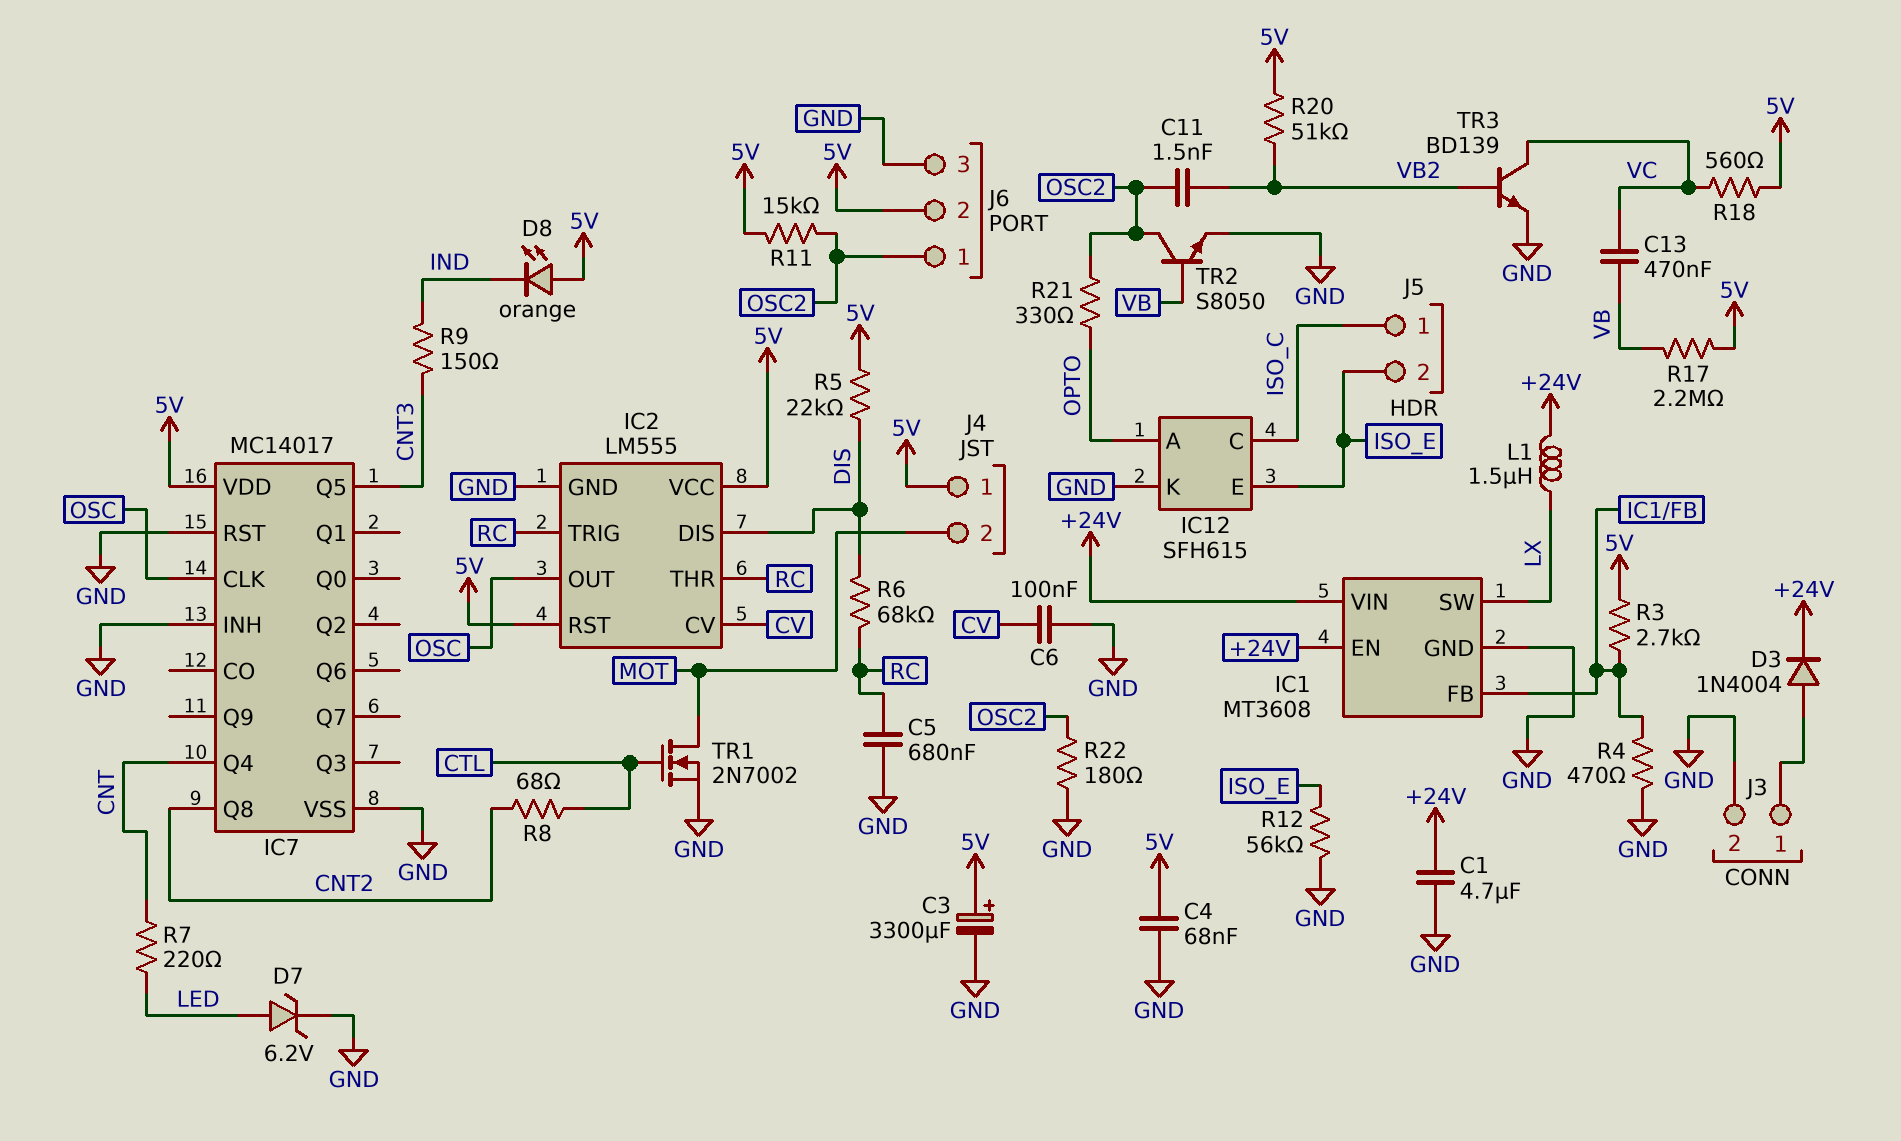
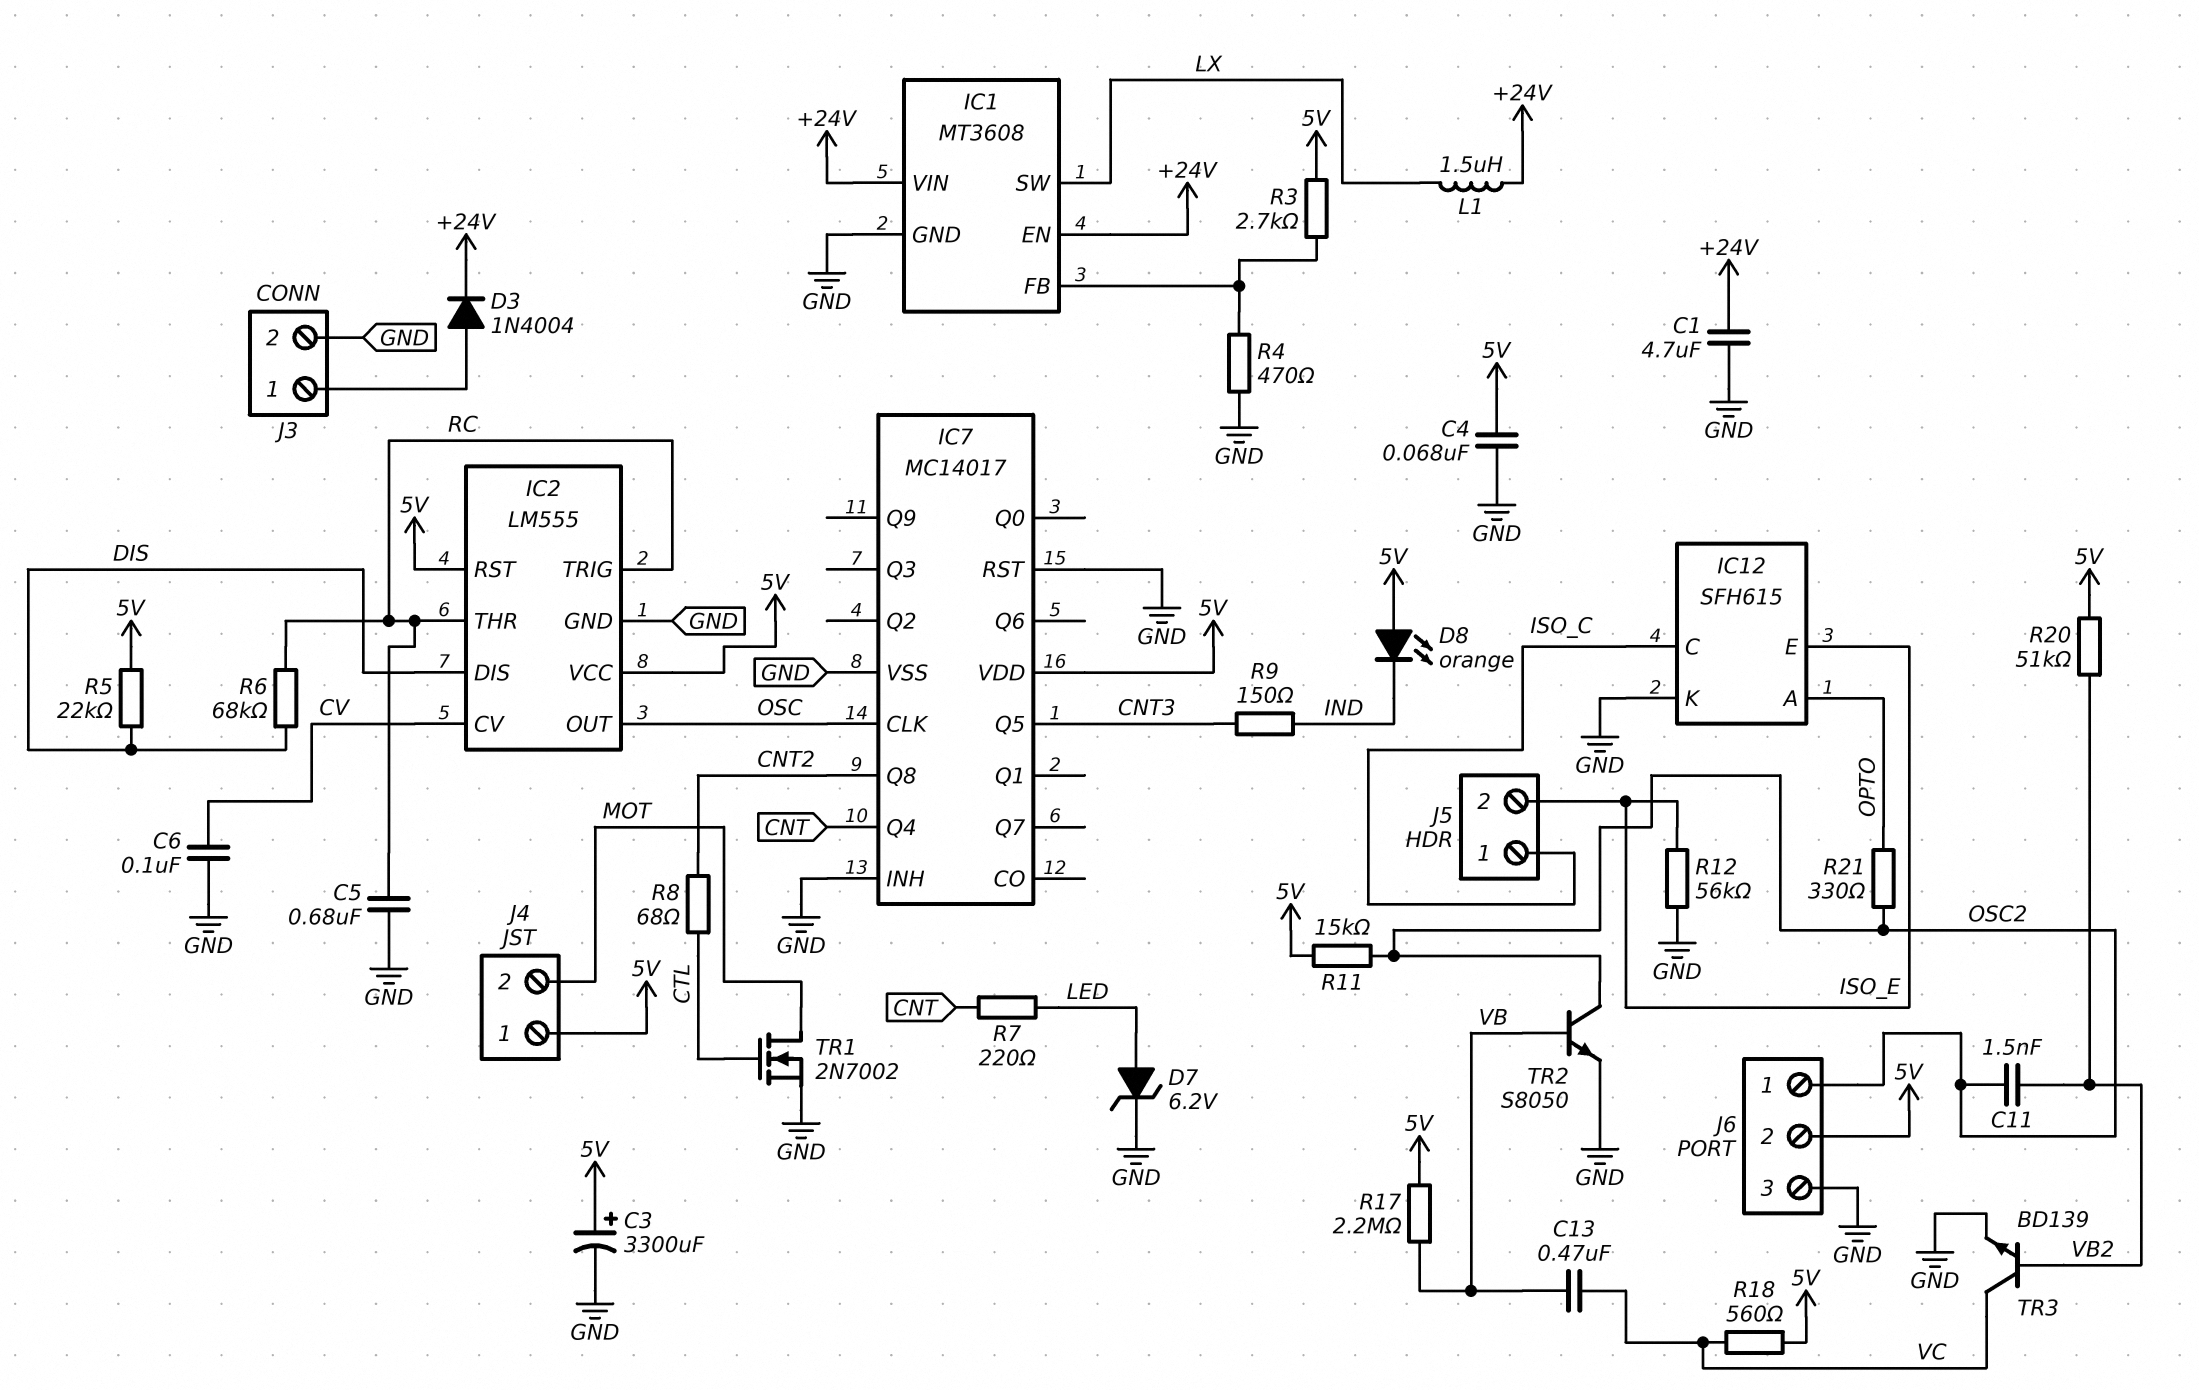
R22: 180 (GND, OSC2) -> none

